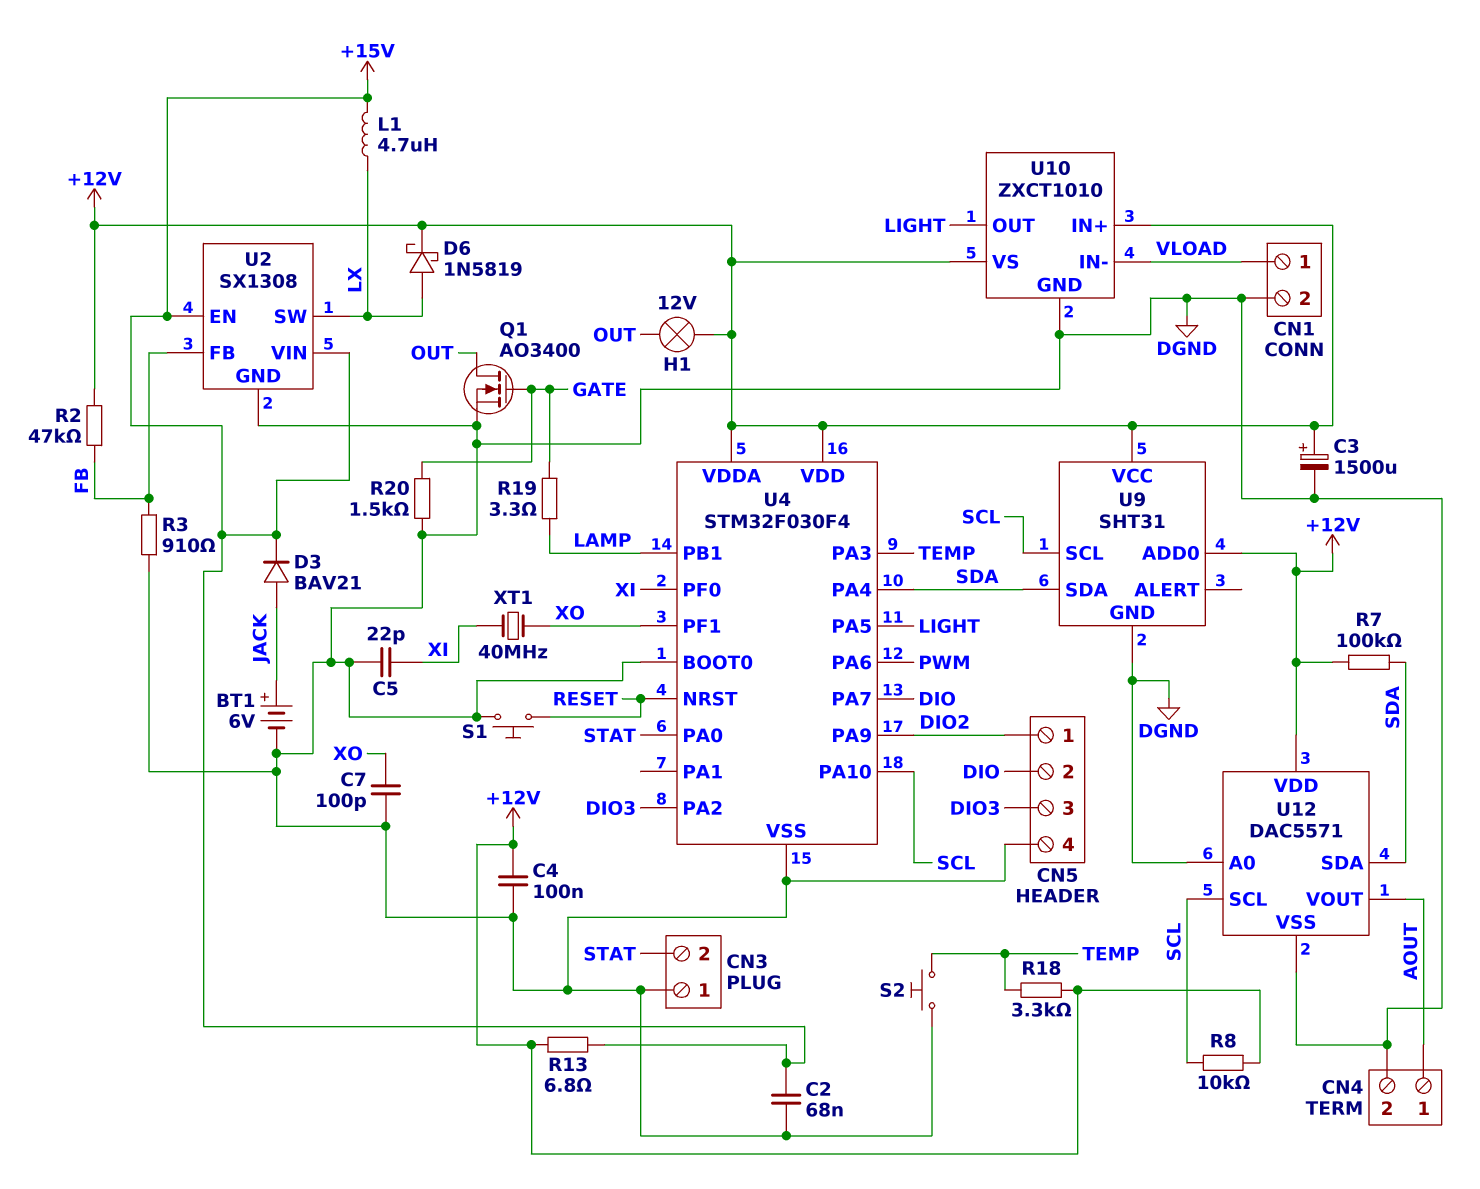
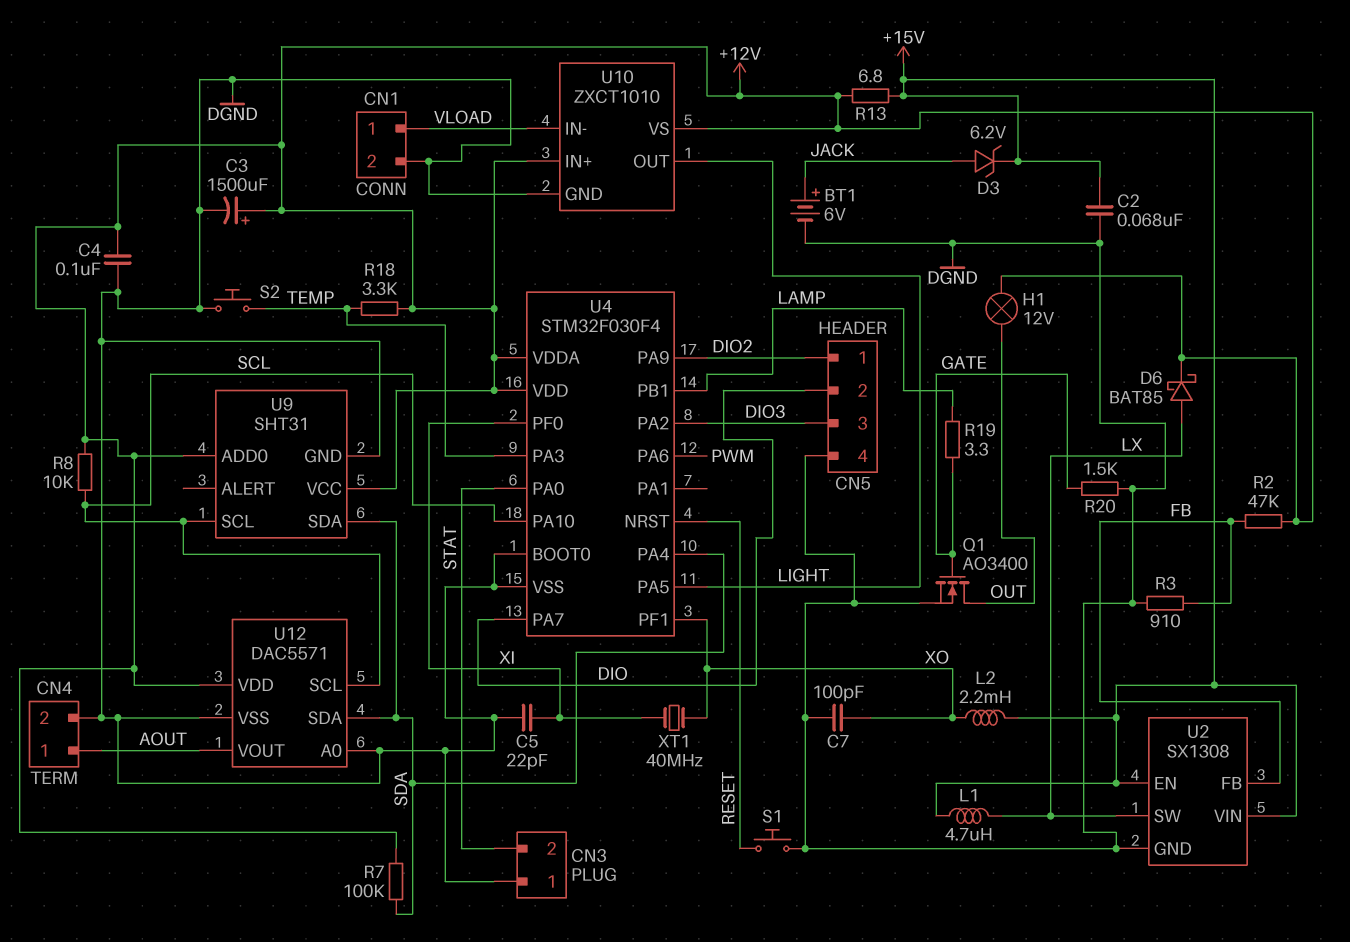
D3: diode BAV21 (A JACK, K +15V) -> zener 6.2V (A JACK, K +15V)
D6: schottky 1N5819 (A LX, K +12V) -> schottky BAT85 (A LX, K +12V)
L2: none -> 2.2mH (+15V, XO)

